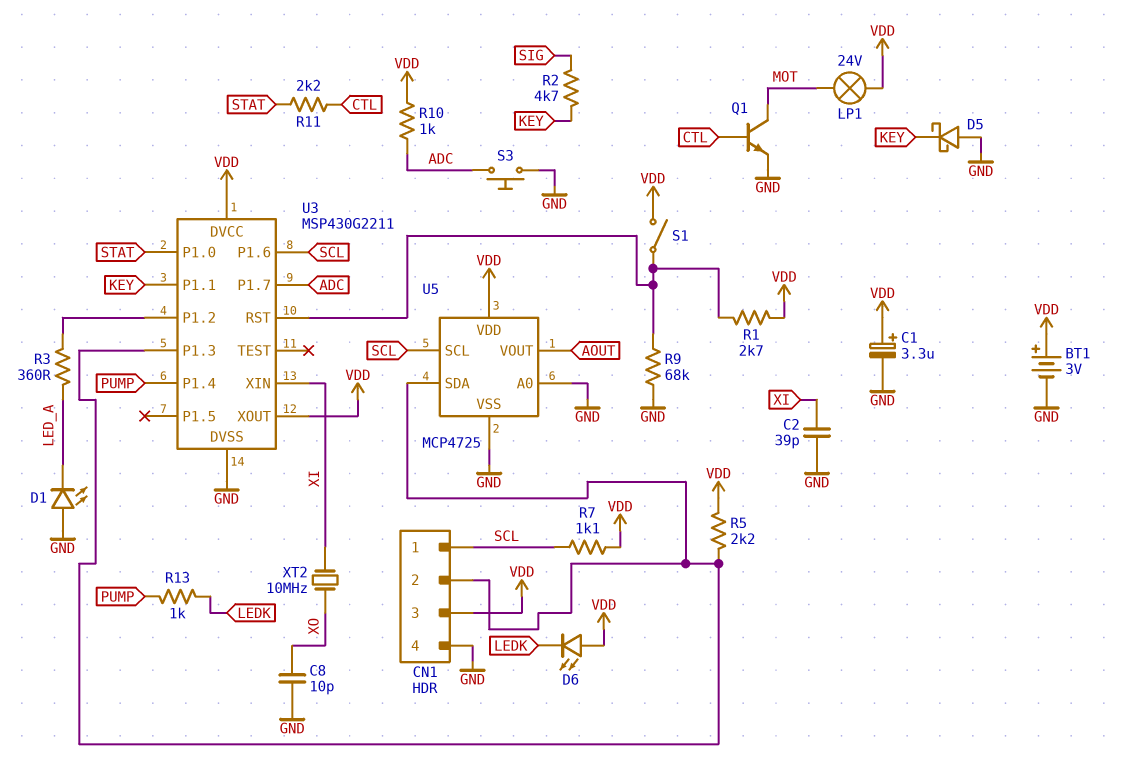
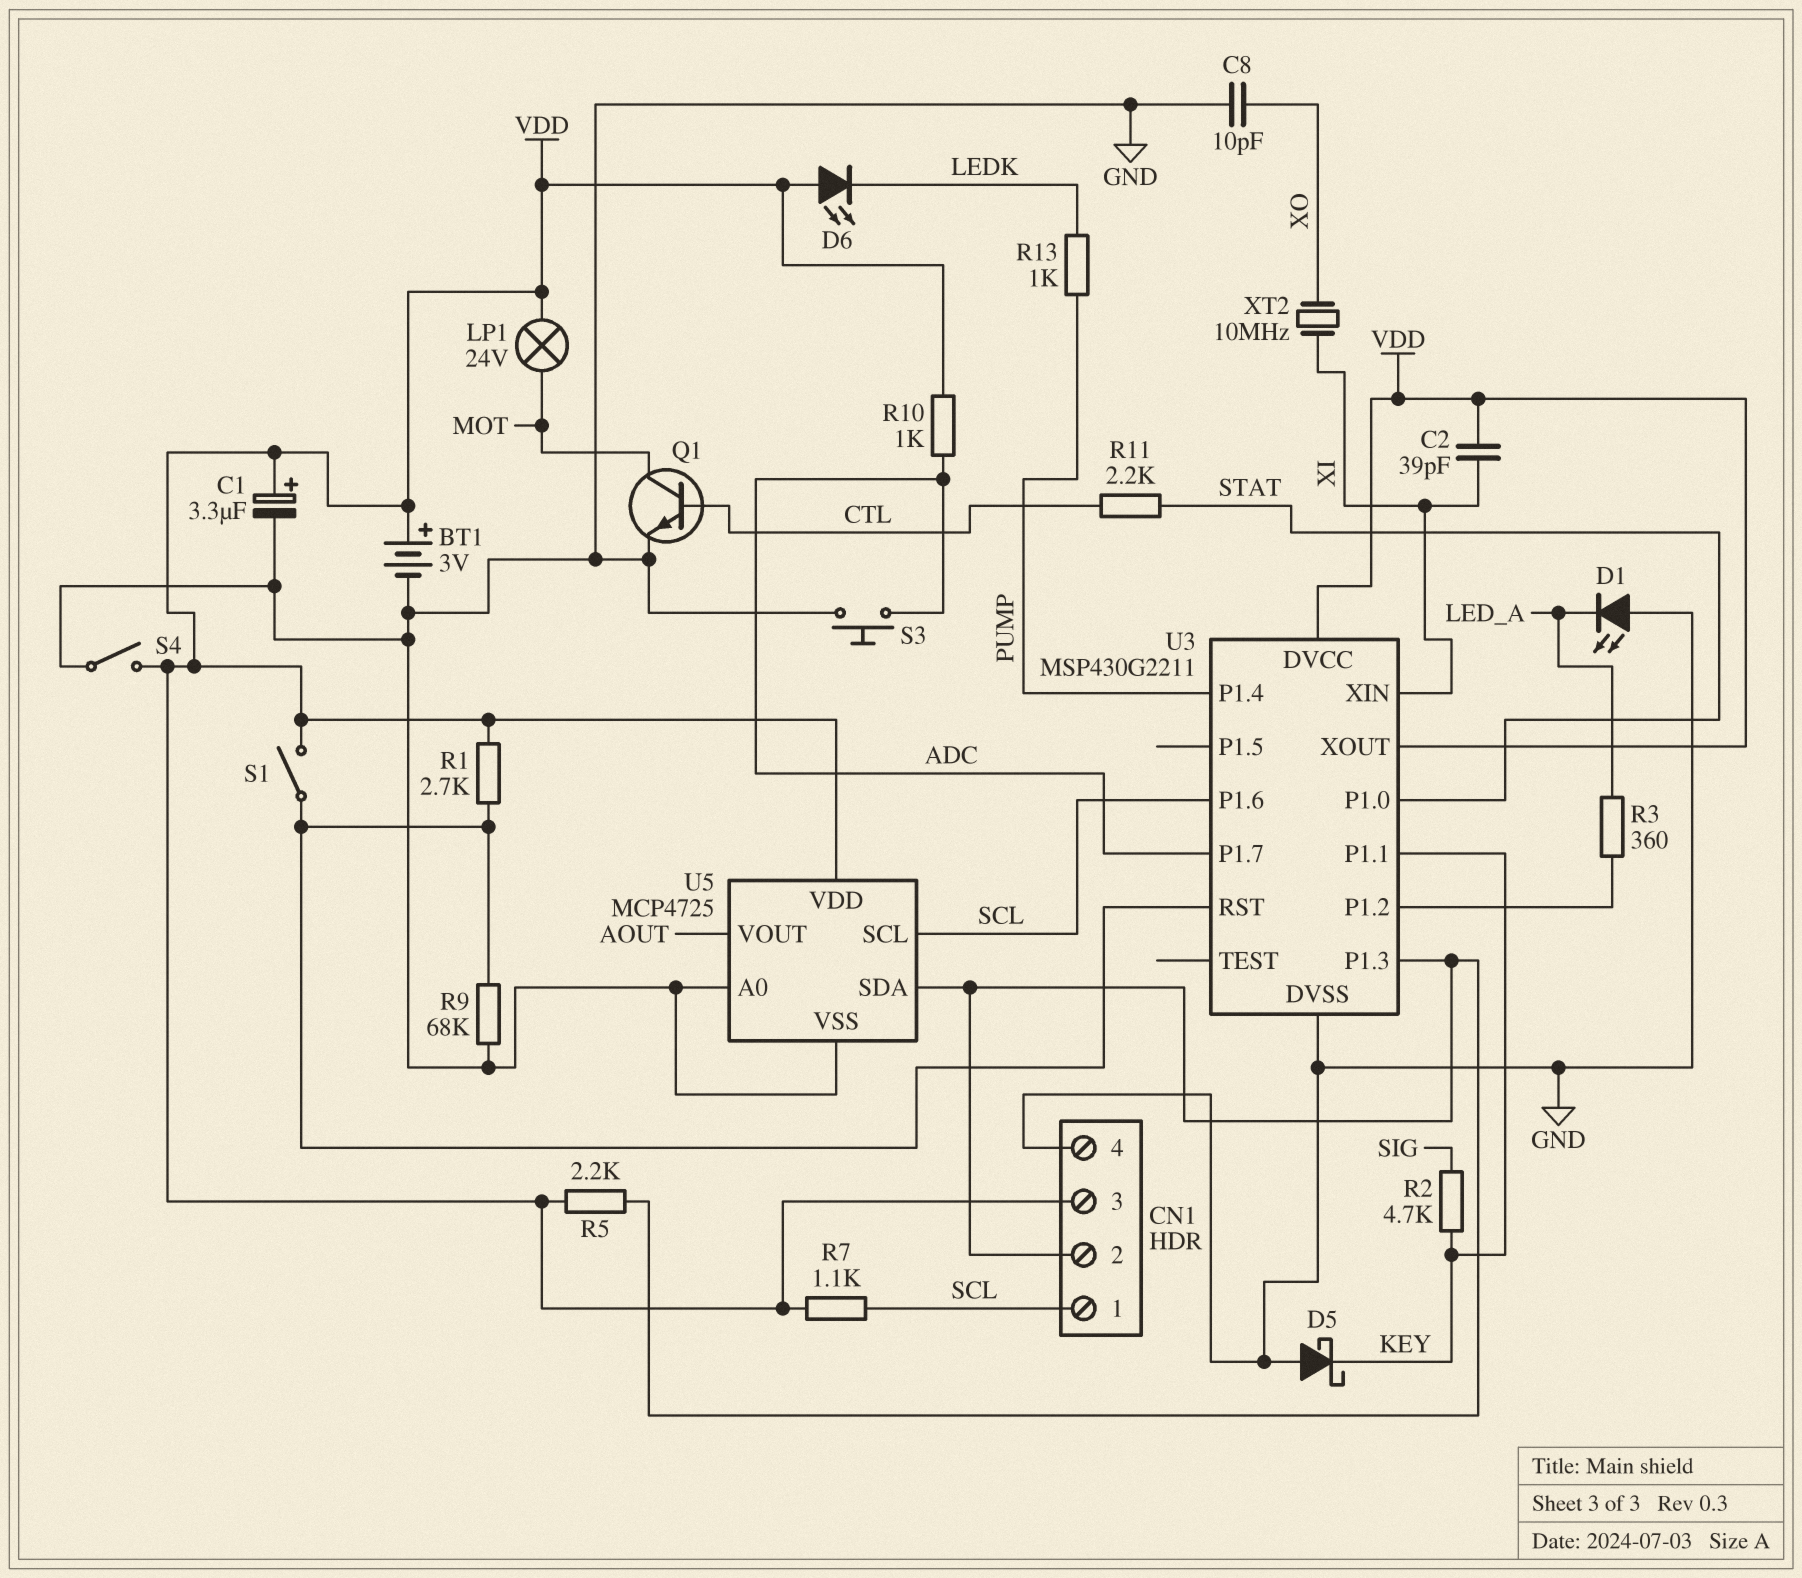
C2: 39pF (GND, XI) -> 39pF (VDD, XI)
S4: none -> switch (GND, VDD)

